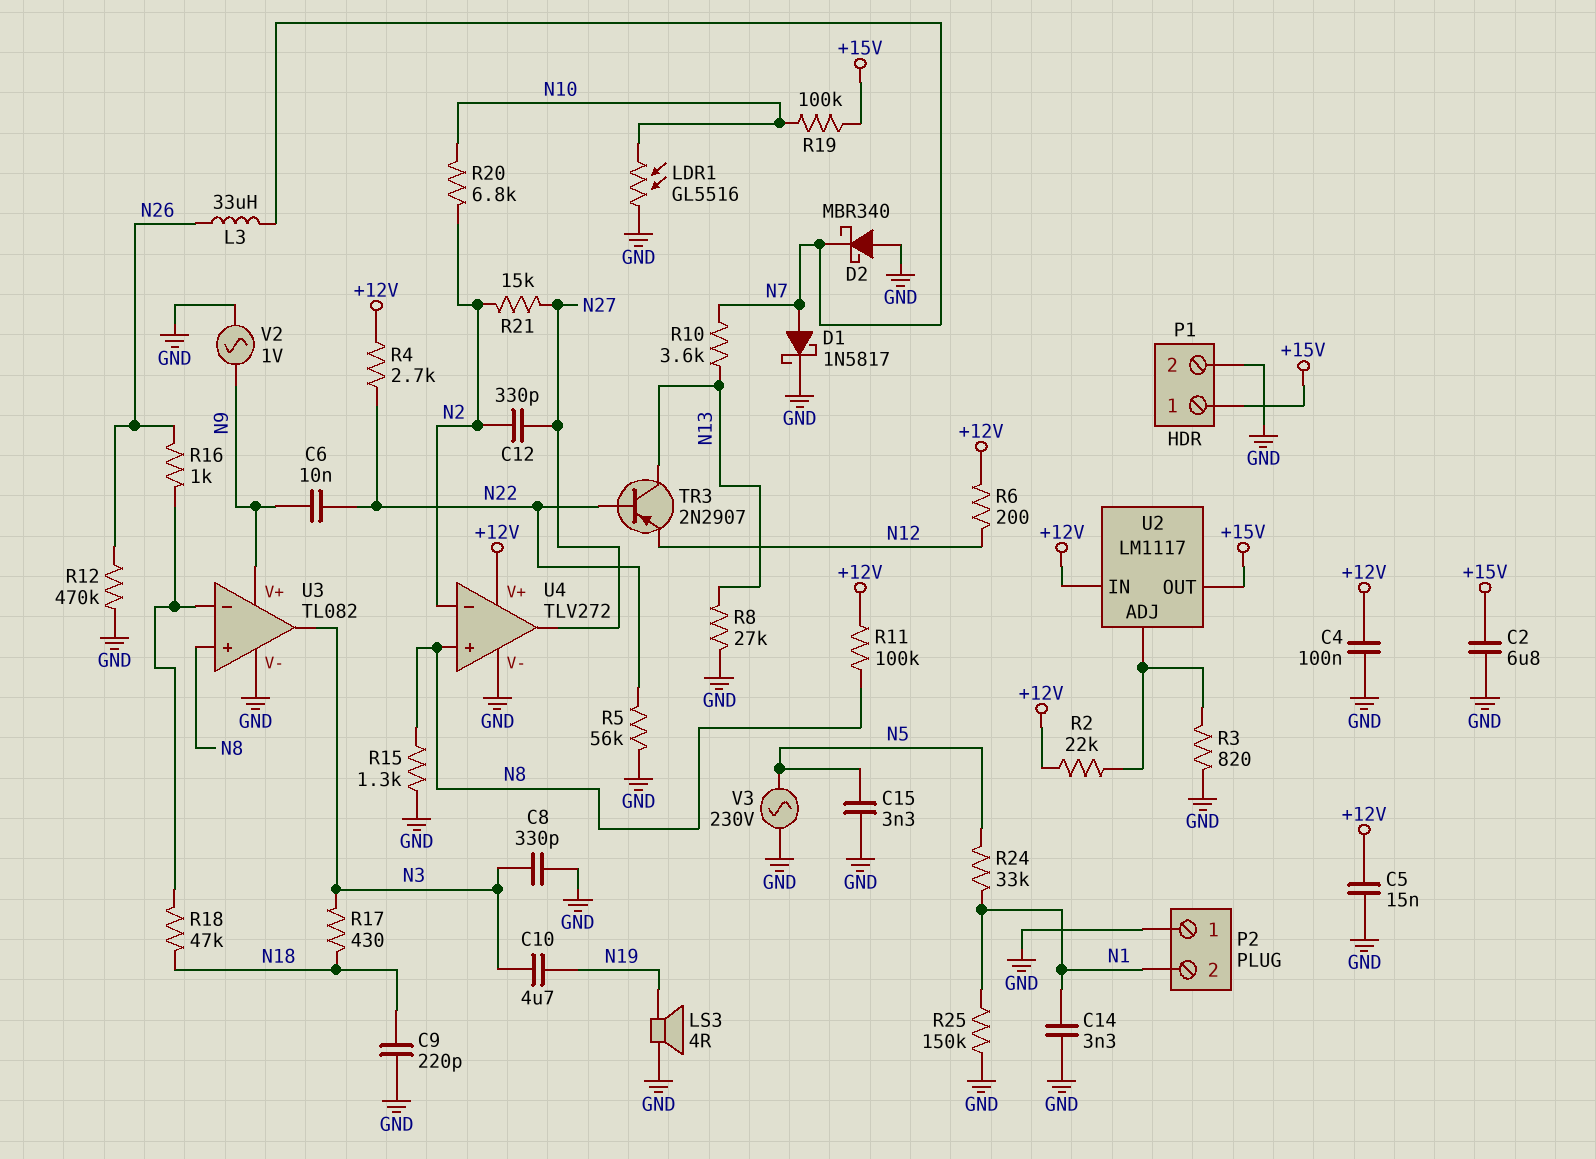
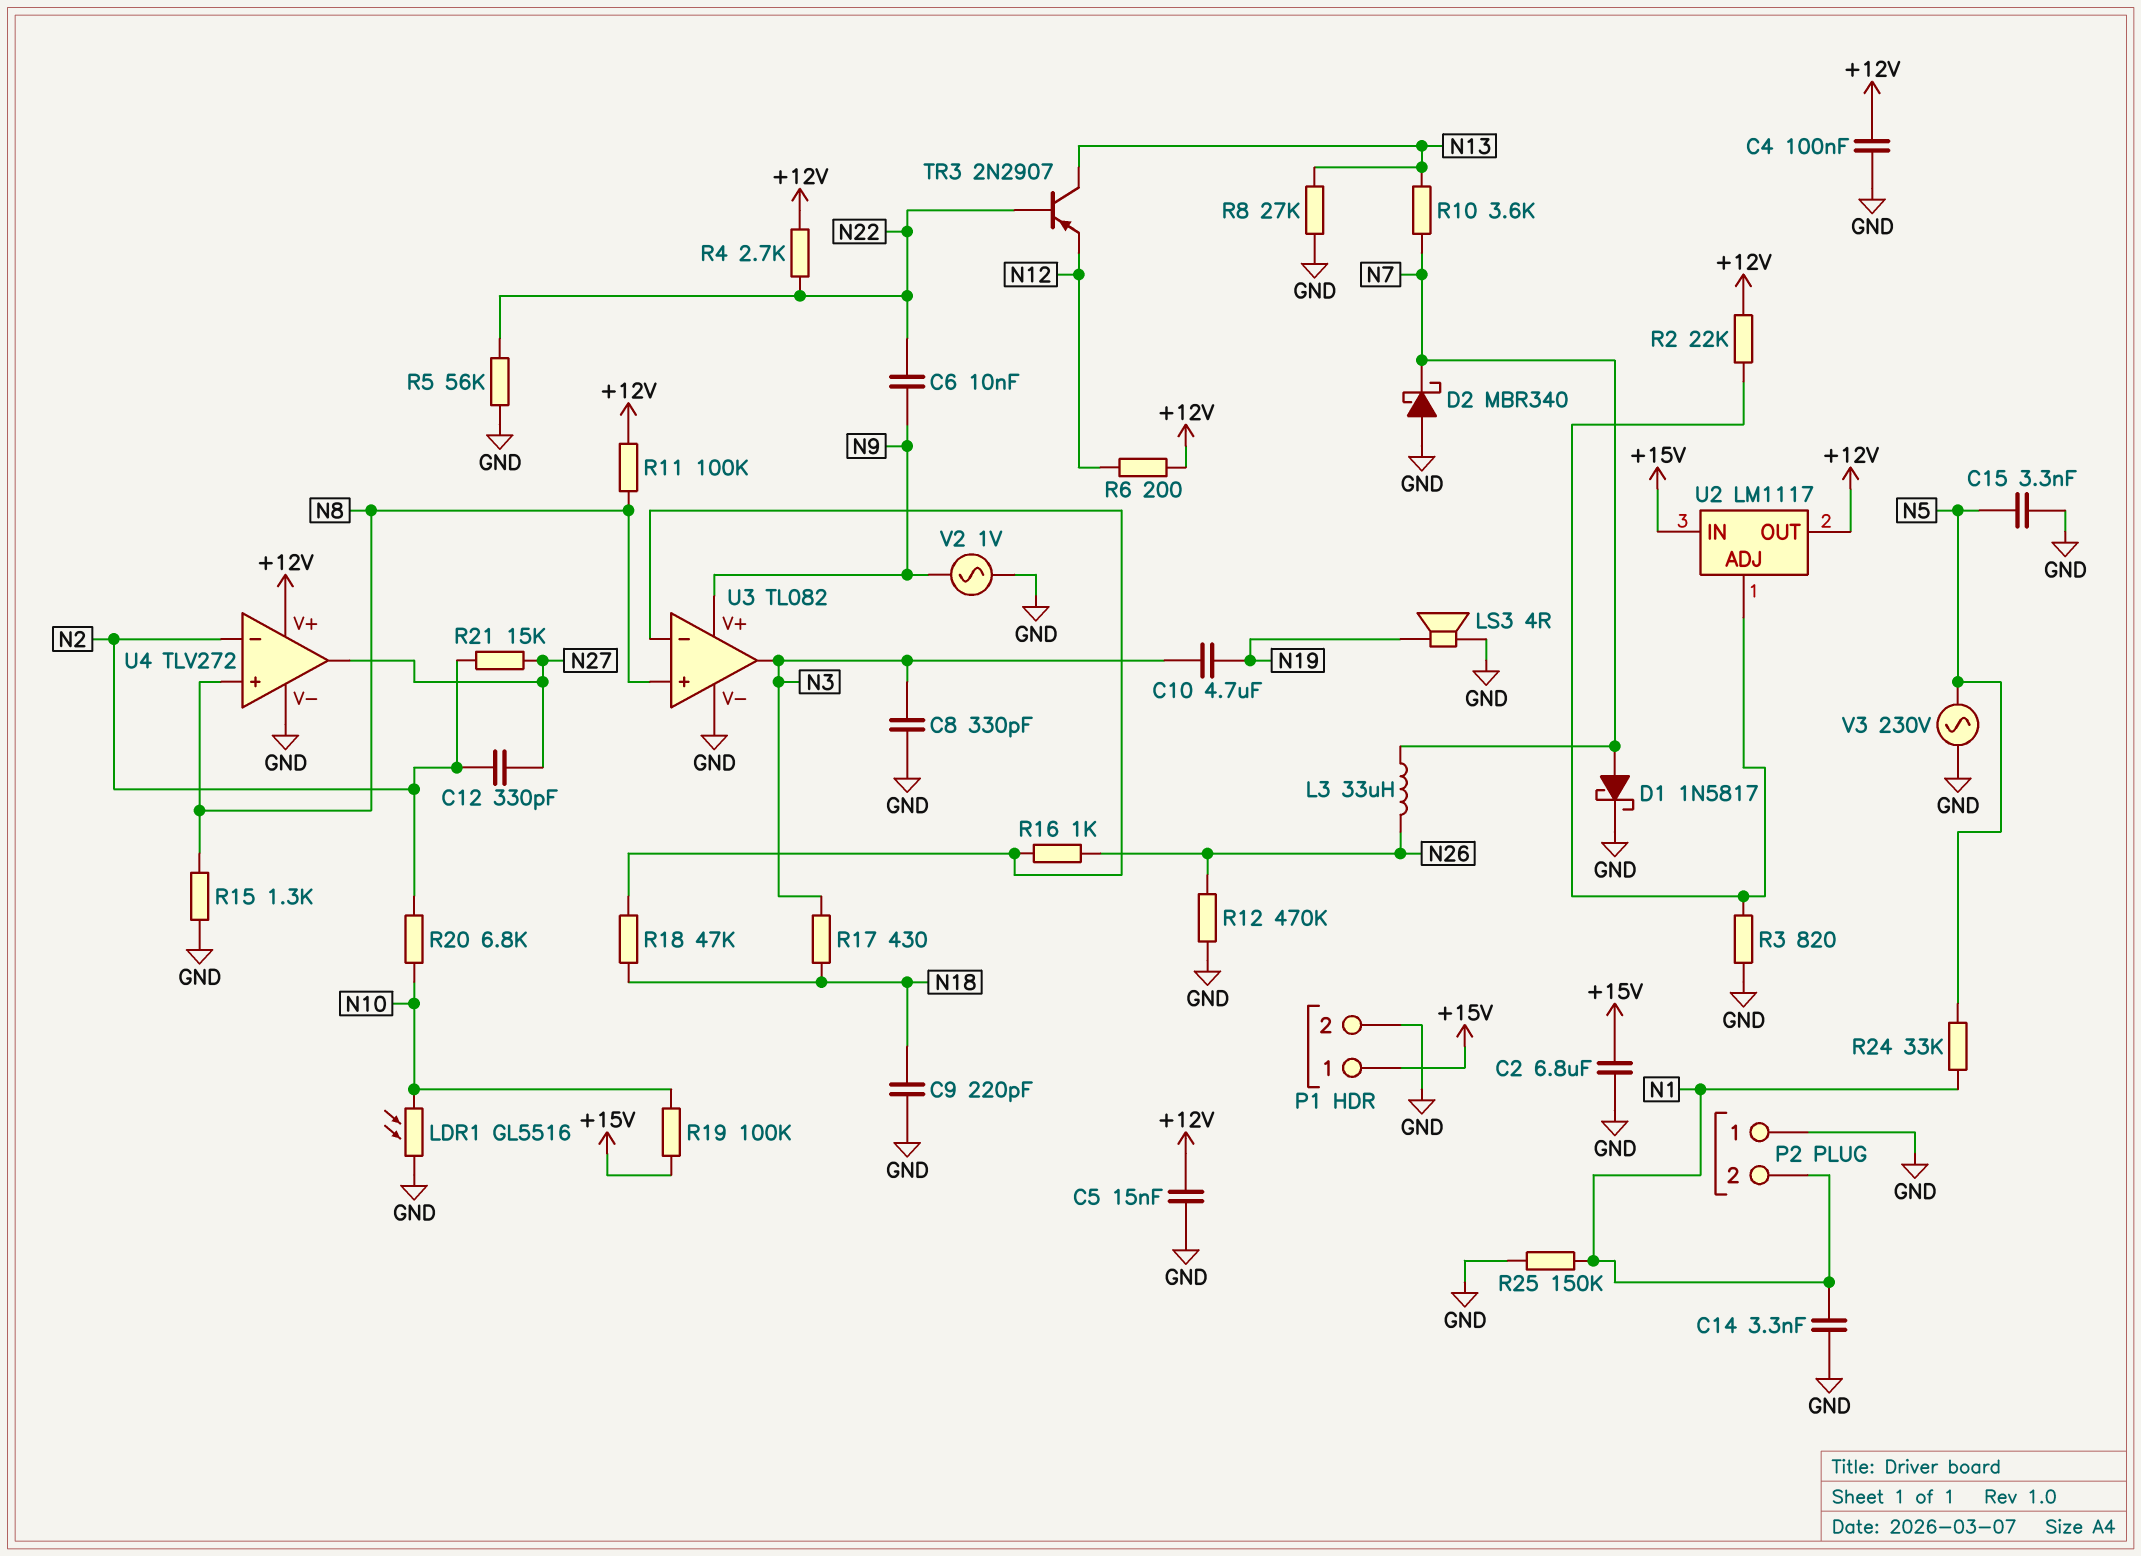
U2 pin IN: +12V -> +15V
U2 pin OUT: +15V -> +12V

